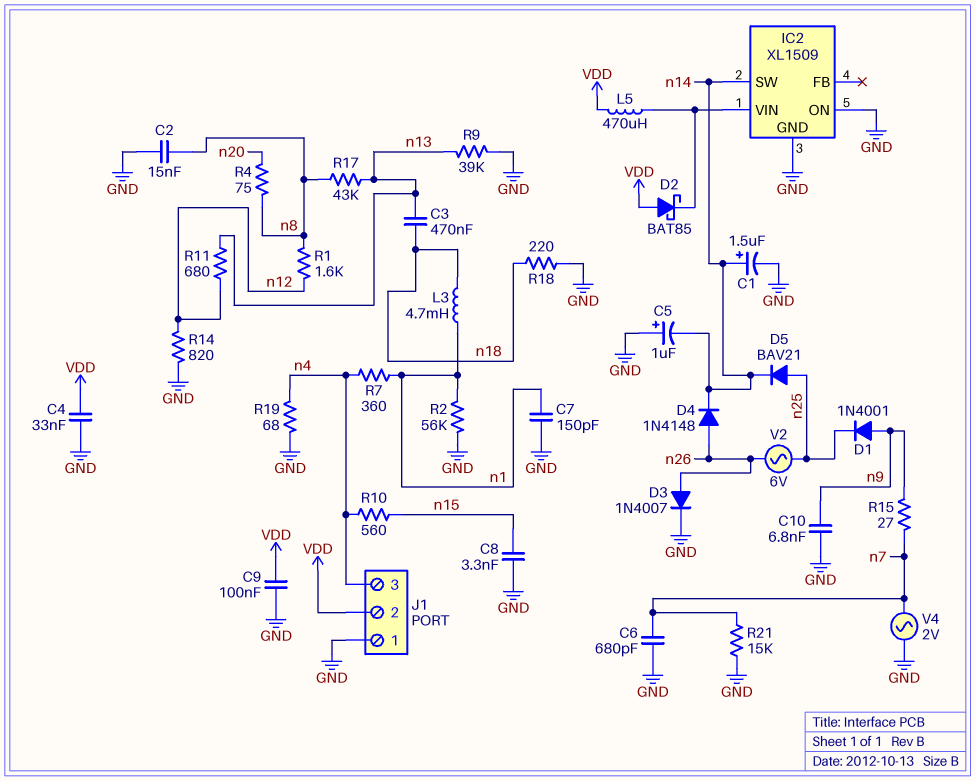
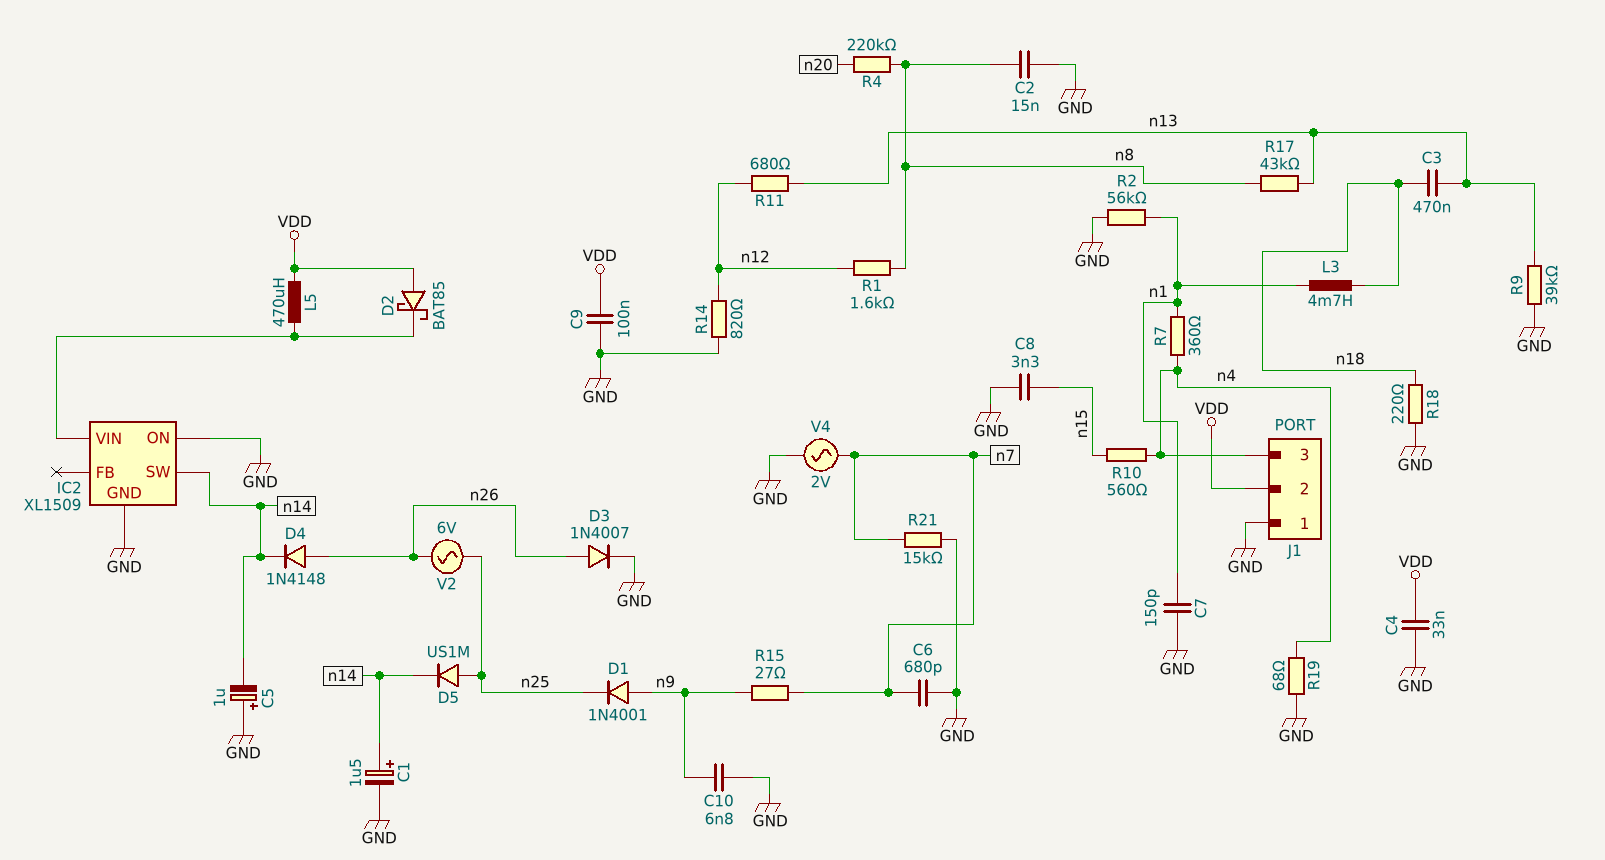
D5: diode BAV21 (A n25, K n14) -> diode US1M (A n25, K n14)
R4: 75 (n8, n20) -> 220k (n8, n20)

